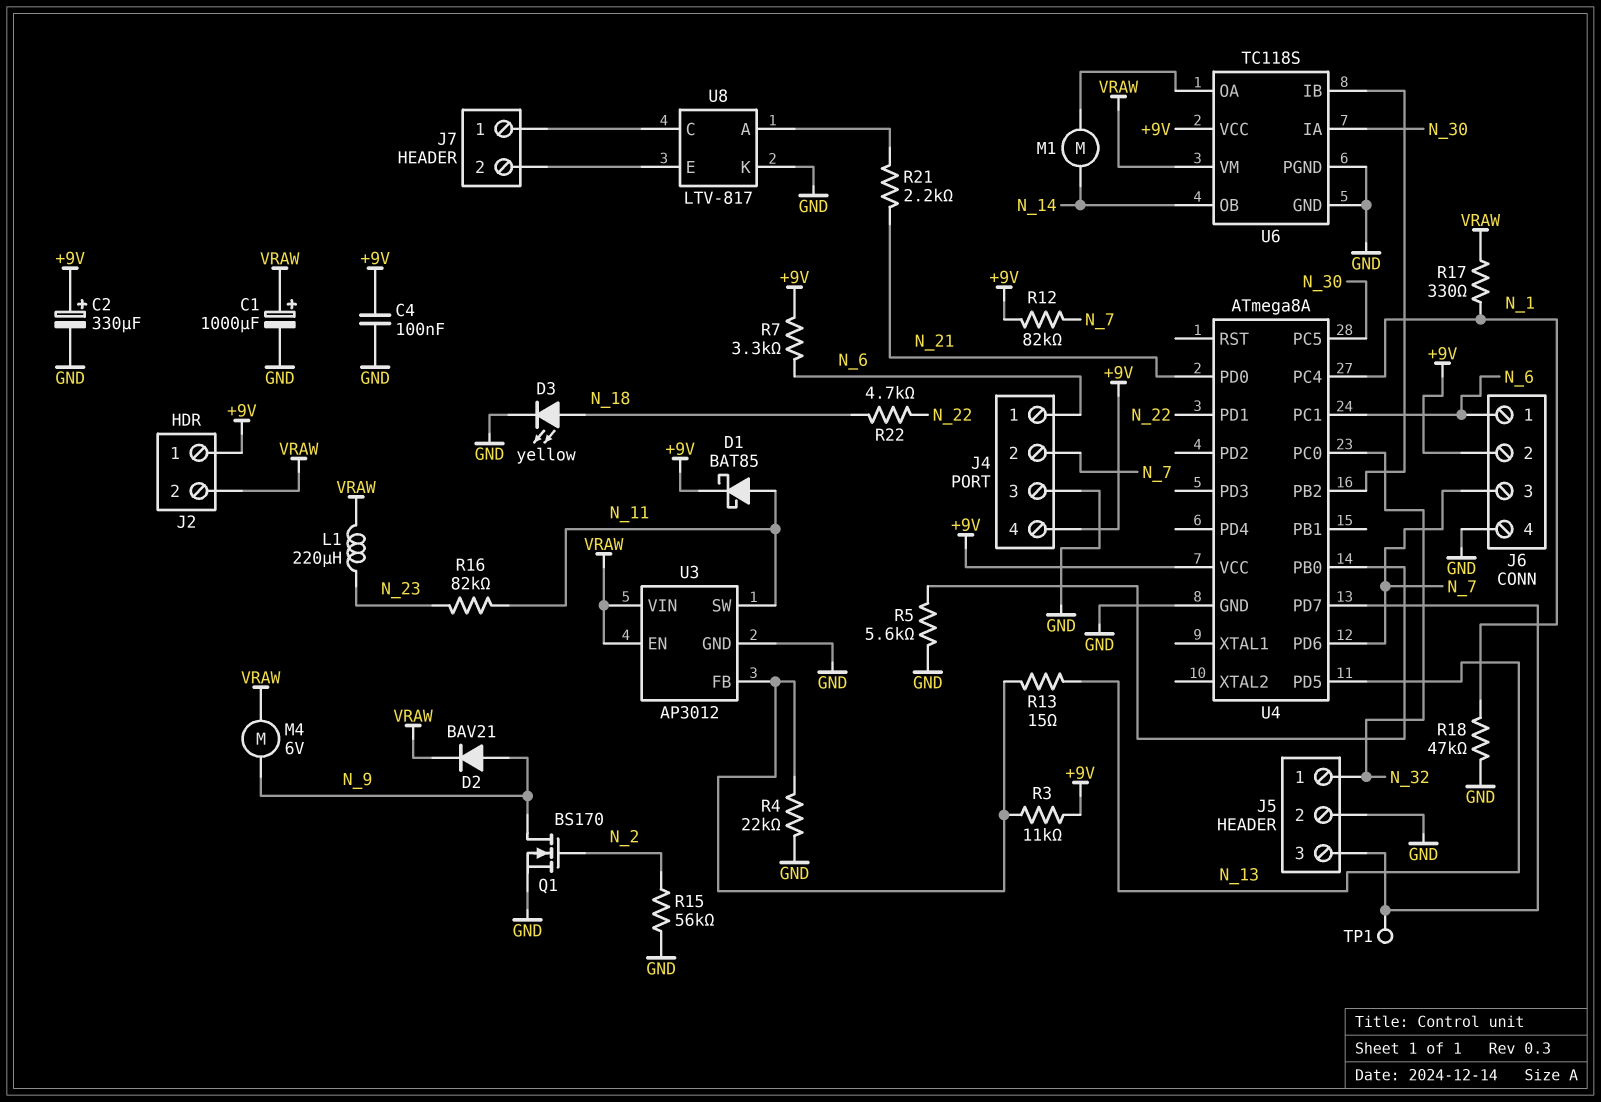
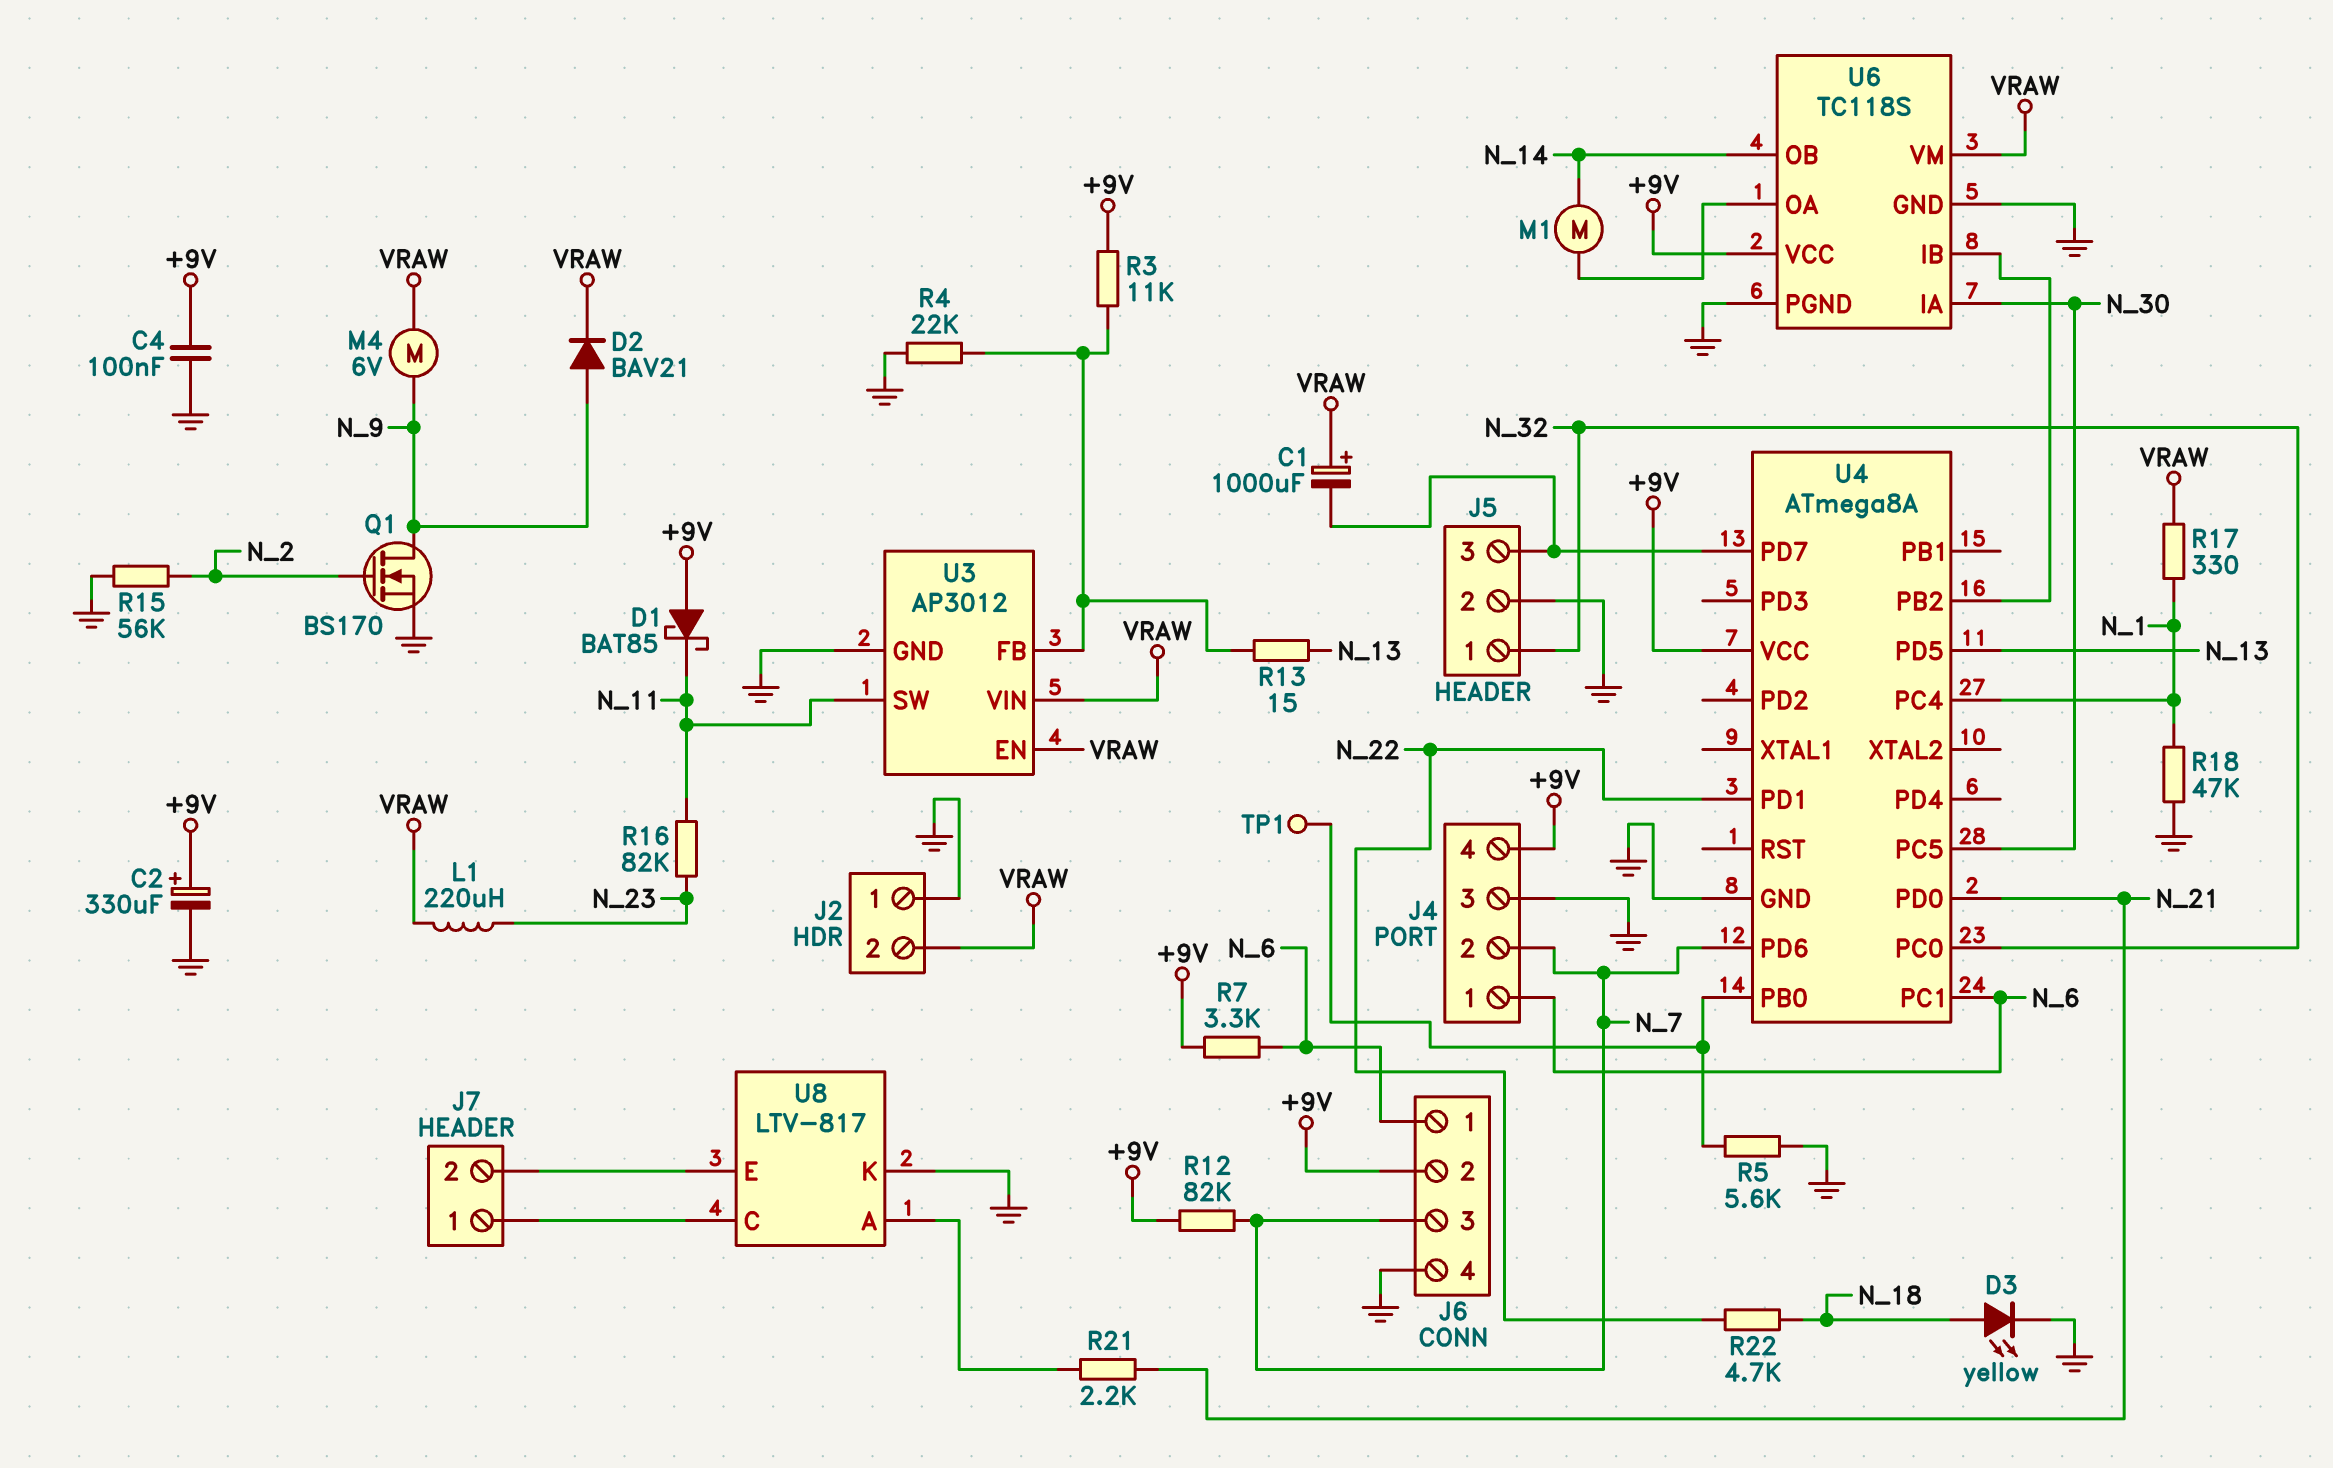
C1: 1000uF (plus VRAW, minus GND) -> 1000uF (plus VRAW, minus J5/3)
D1: schottky BAT85 (A N_11, K +9V) -> schottky BAT85 (A +9V, K N_11)
J2 pin 1: +9V -> GND
TP1: test point (J5/3) -> test point (U4/PB0)

